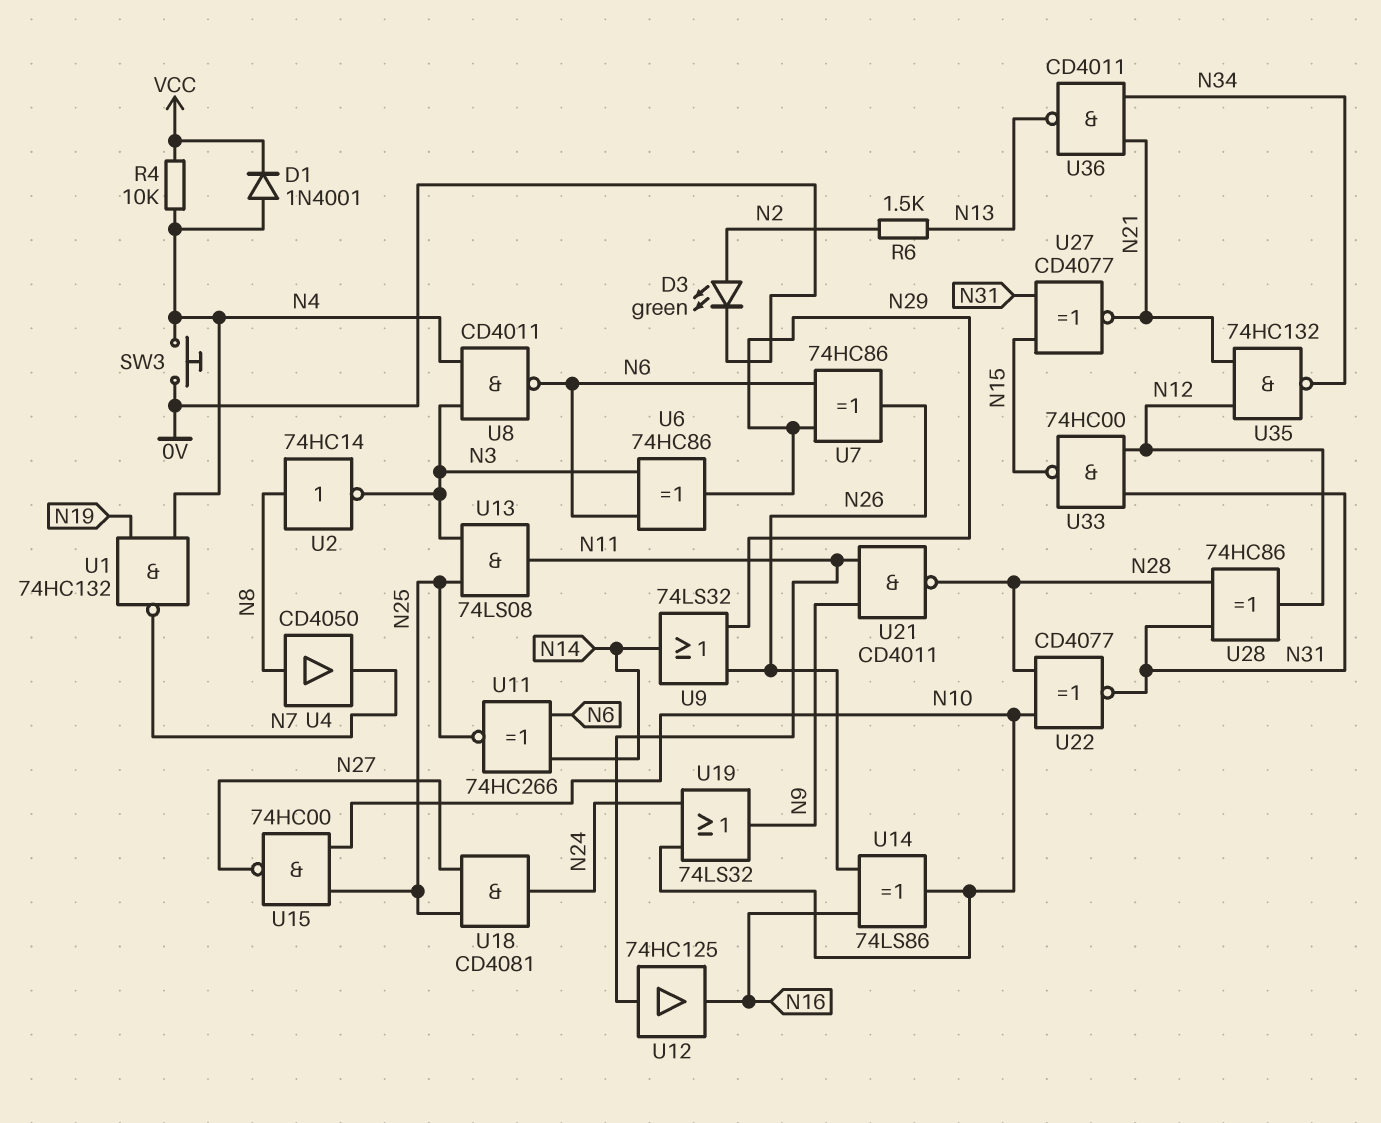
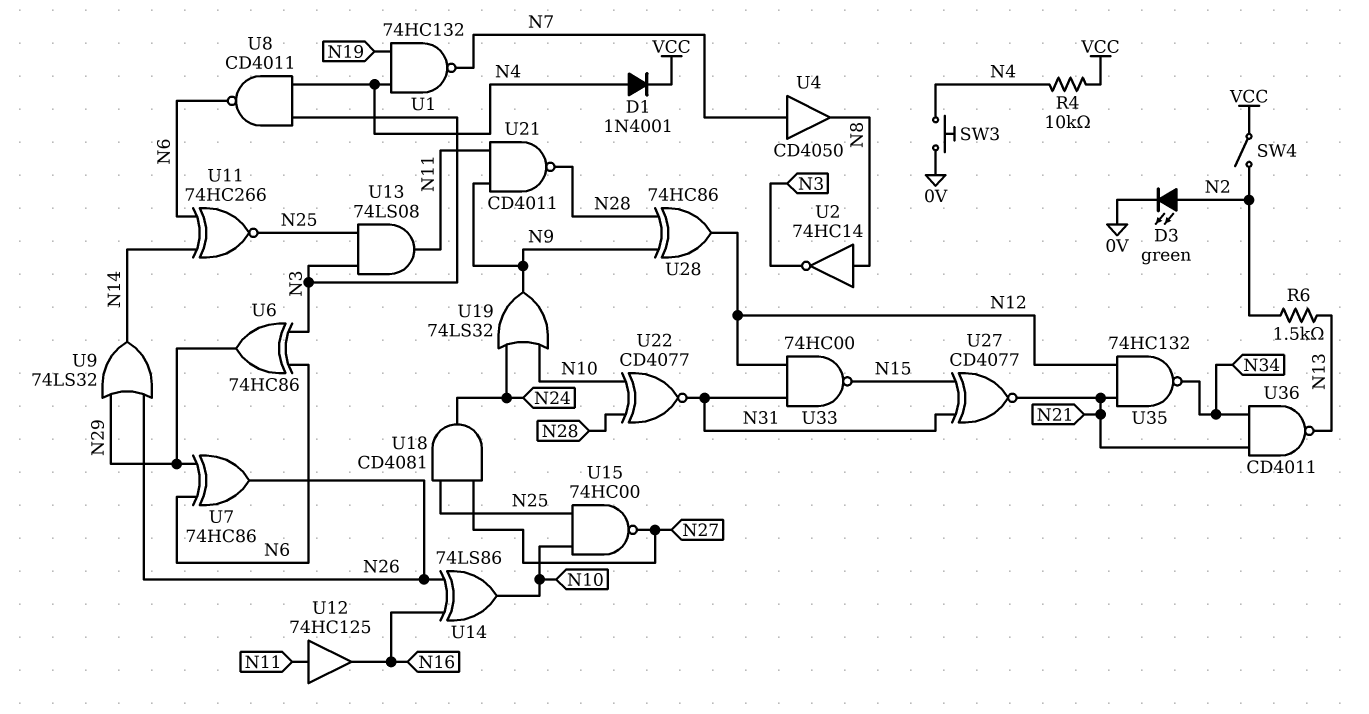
SW4: none -> switch (N2, VCC)
U4: buffer CD4050 (in N8, out N7) -> buffer CD4050 (in N7, out N8)
U28: XOR 74HC86 (in N28, in N31, out N12) -> XOR 74HC86 (in N9, in N28, out N12)

